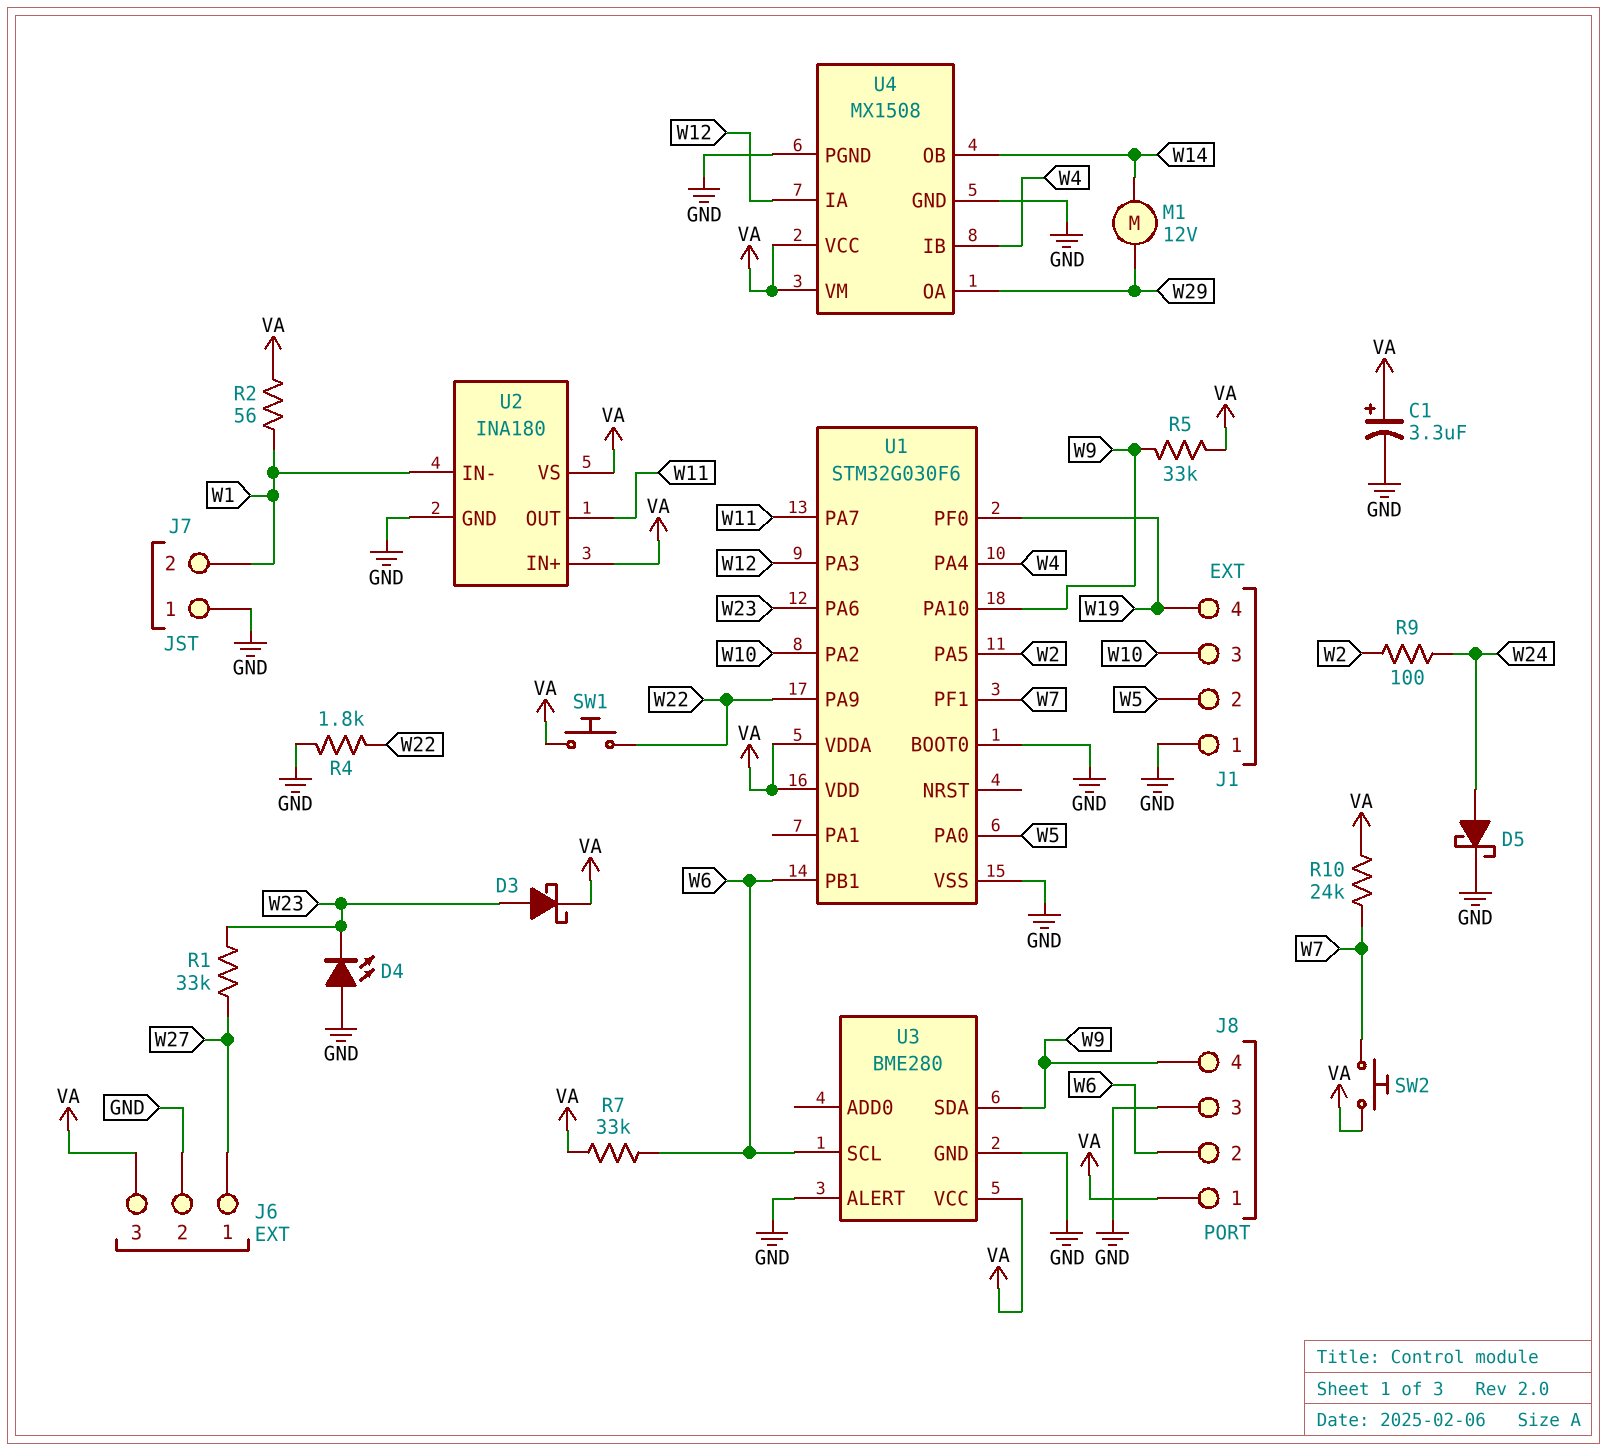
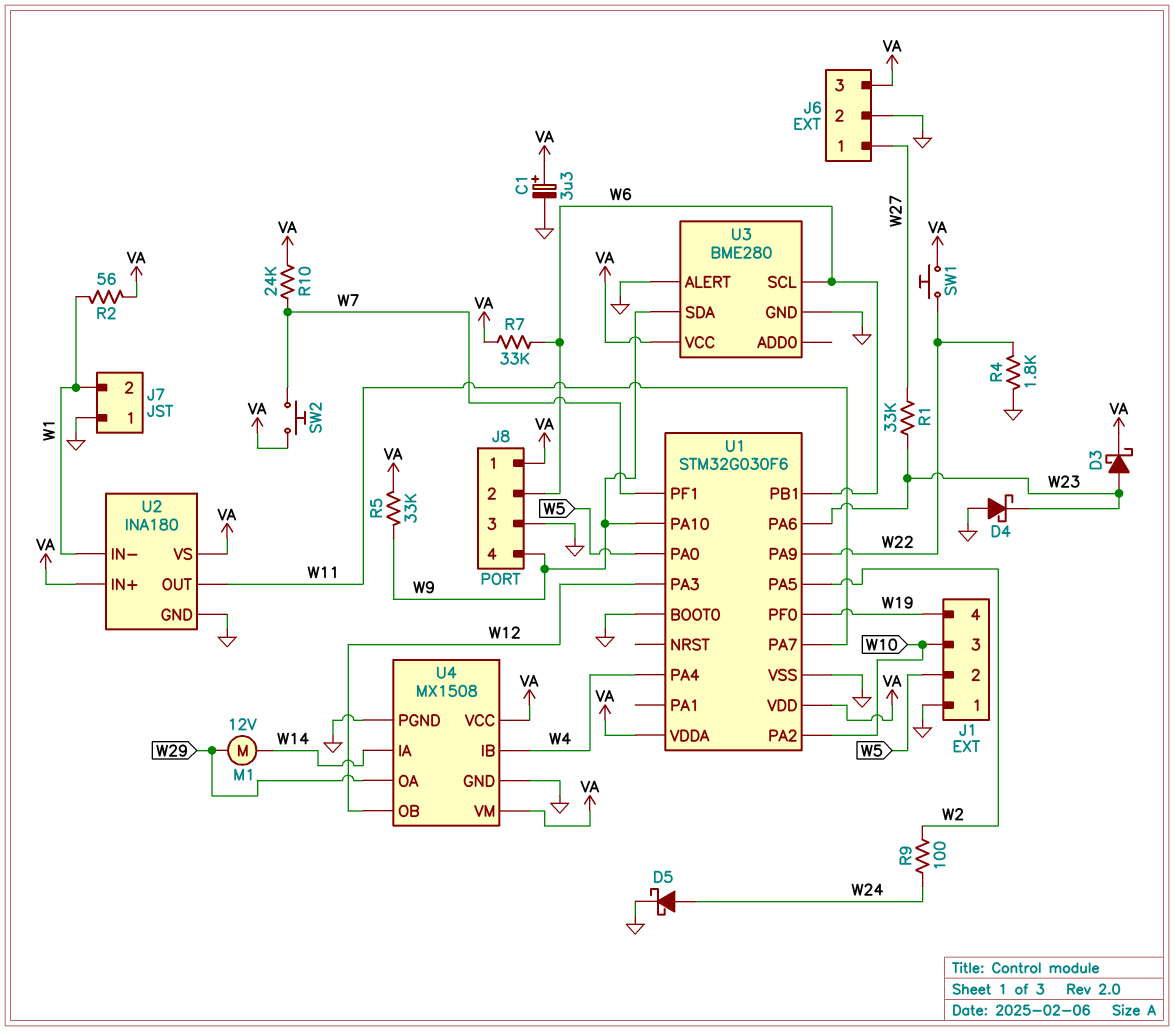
D4: LED (A GND, K W23) -> schottky (A GND, K W23)
U4 pin IA: W12 -> W14
U4 pin OB: W14 -> W12

